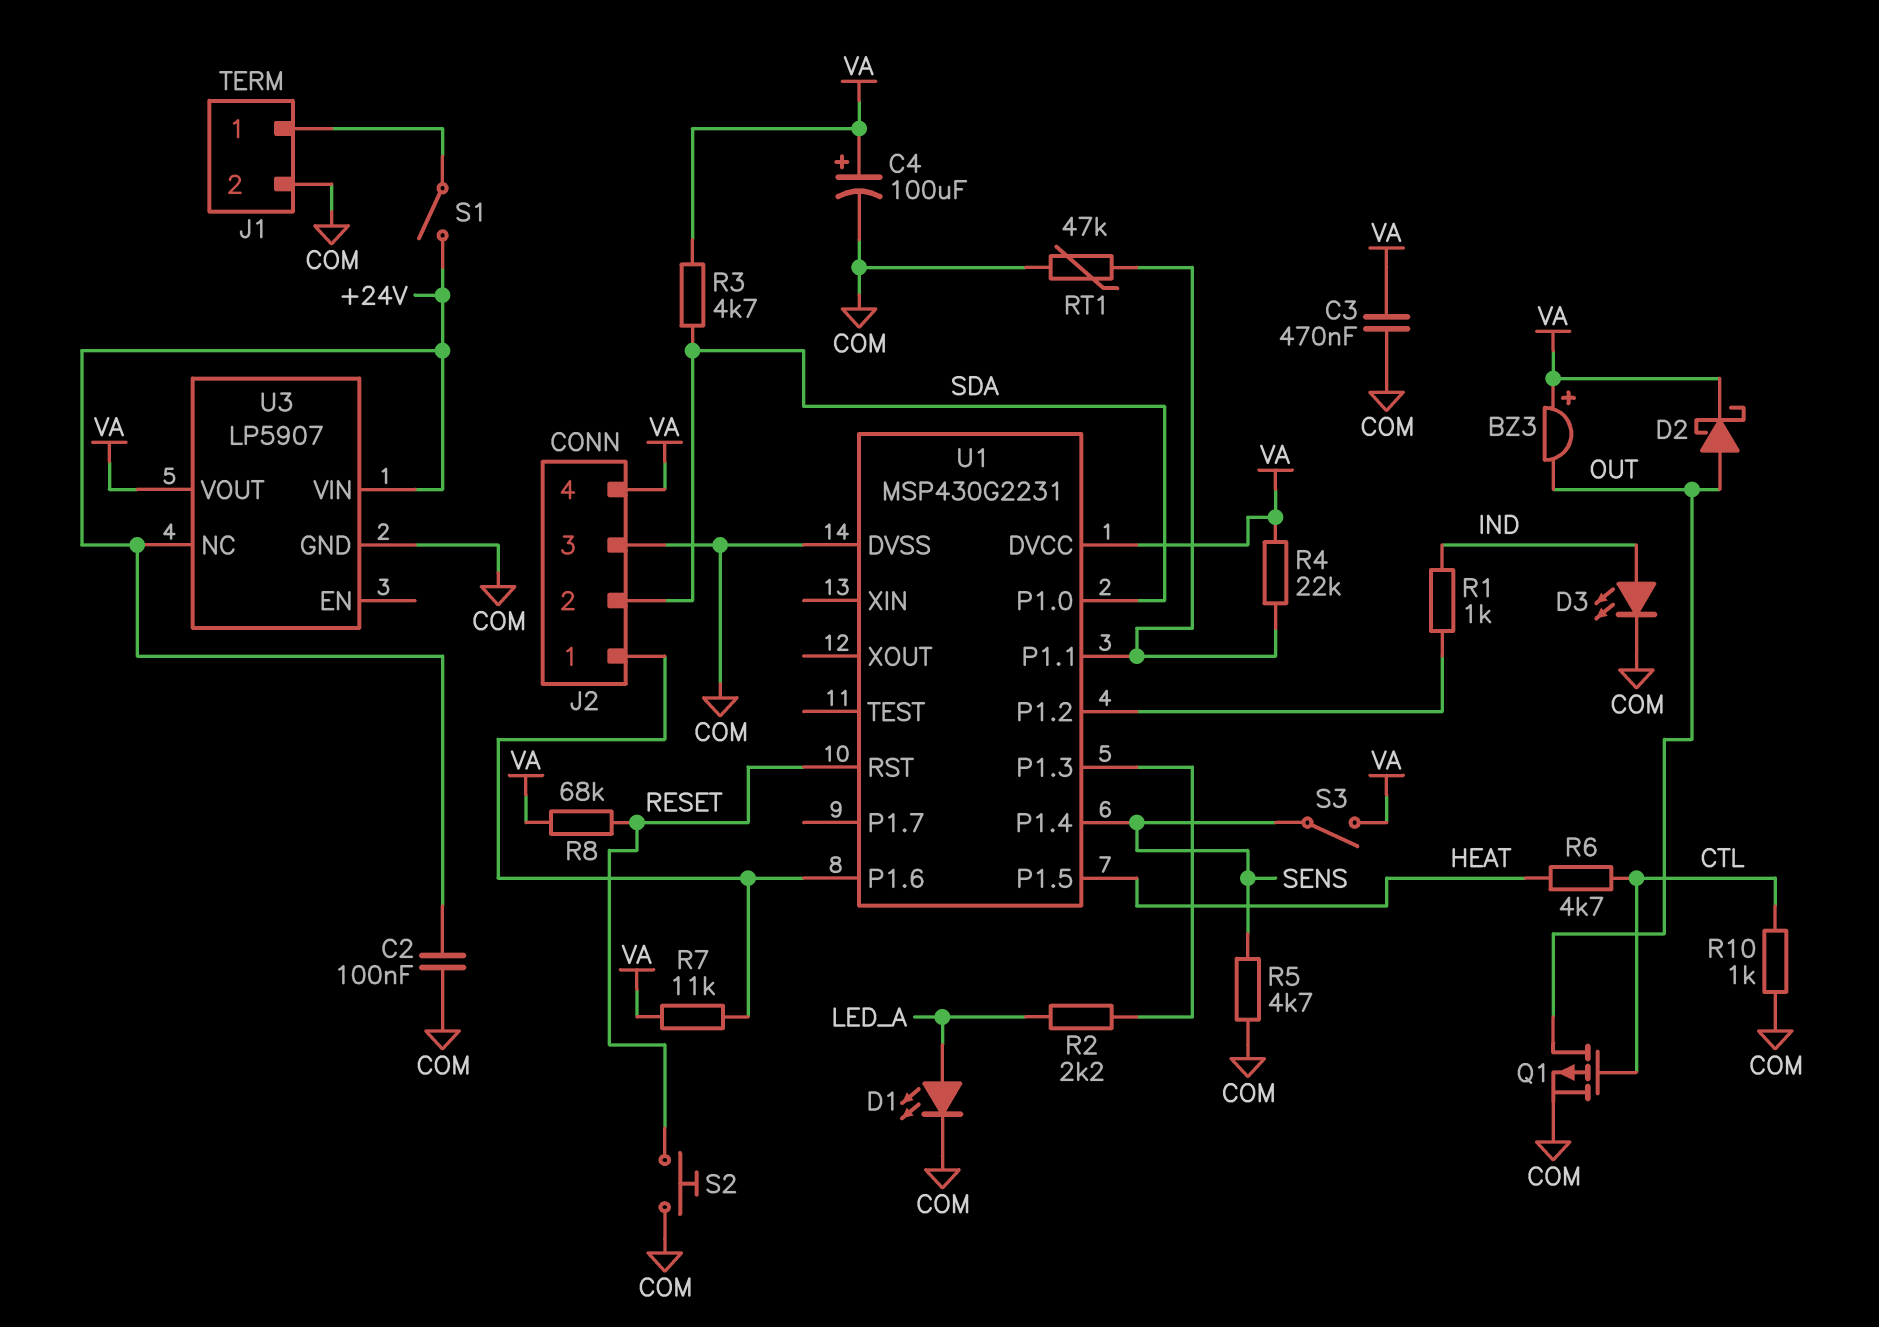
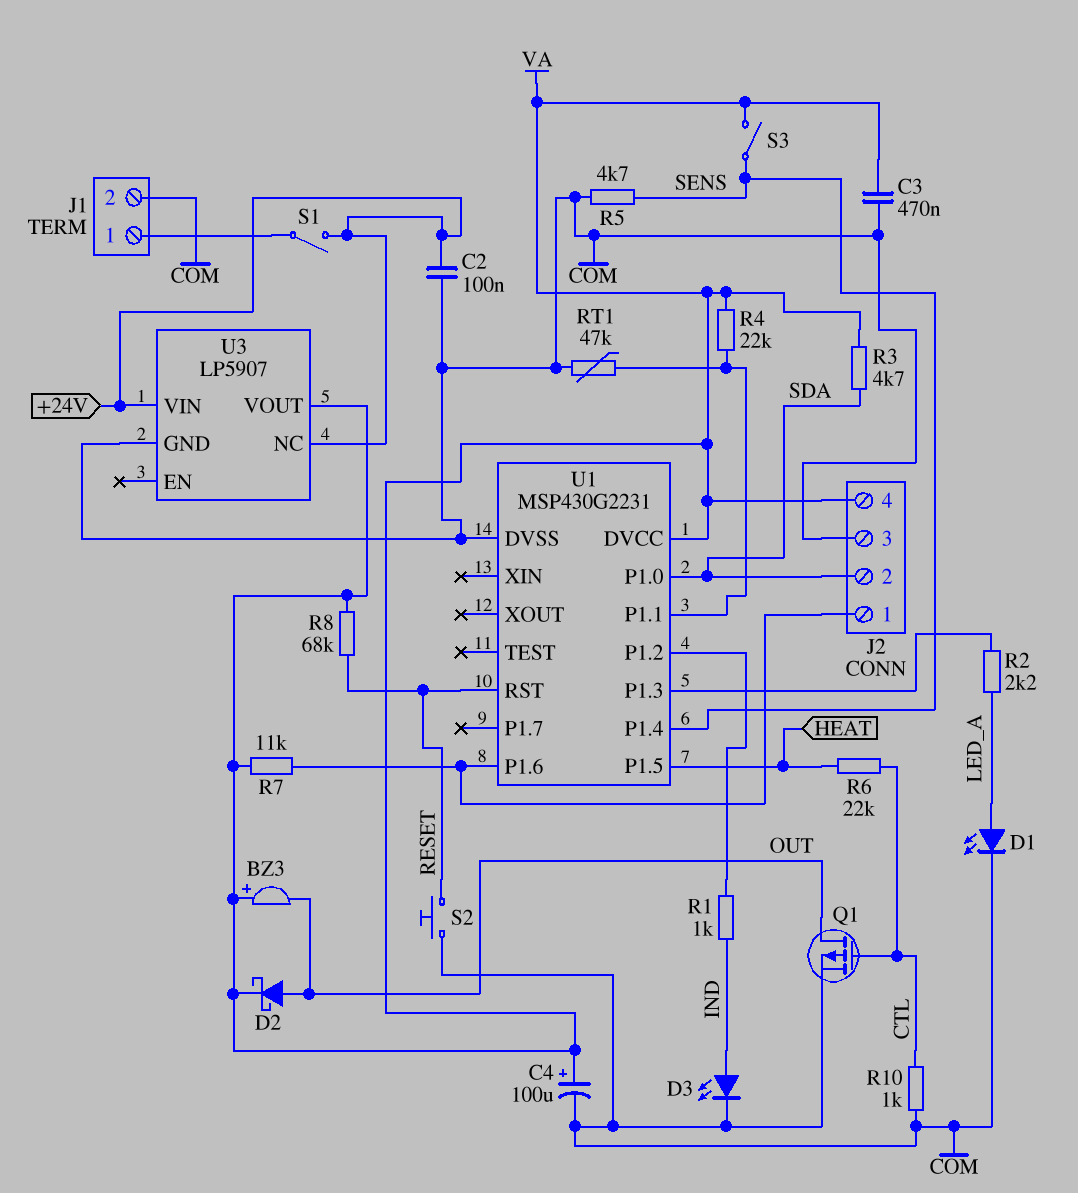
R6: 4.7k (CTL, HEAT) -> 22k (CTL, HEAT)

